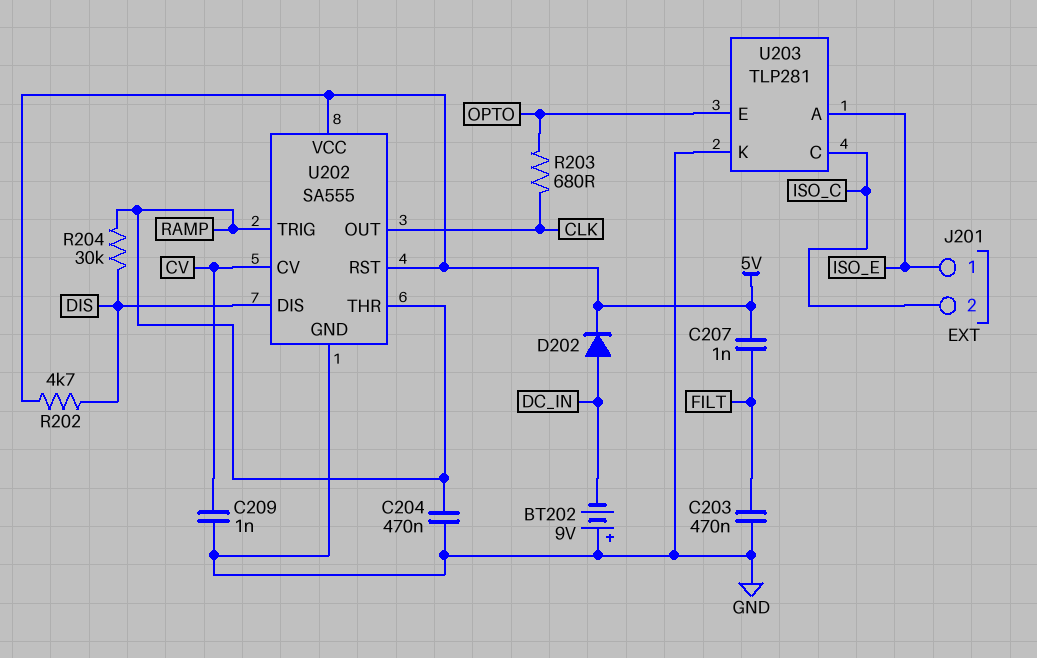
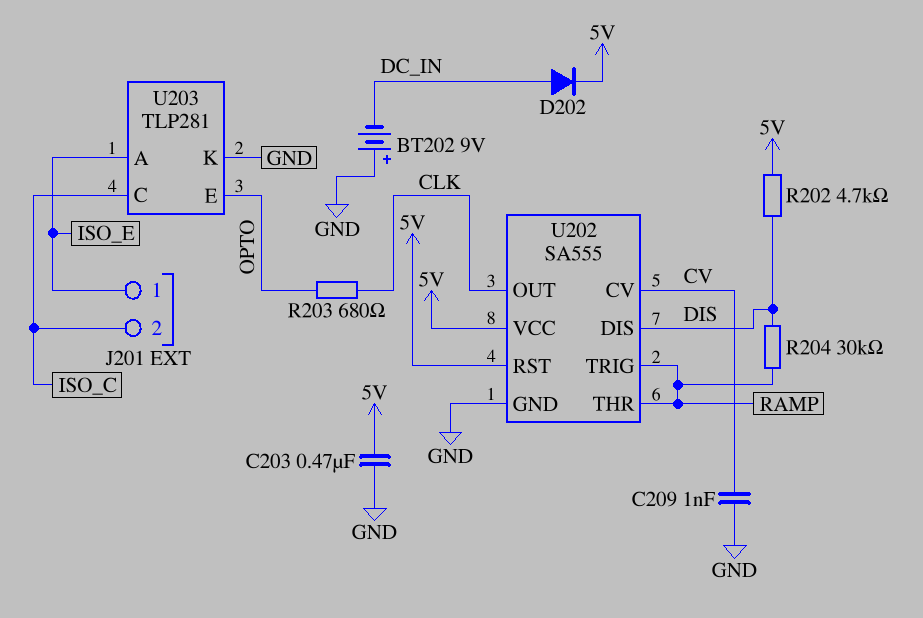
C203: 470nF (FILT, GND) -> 470nF (5V, GND)
C204: 470nF (GND, RAMP) -> none
C207: 1nF (5V, FILT) -> none

